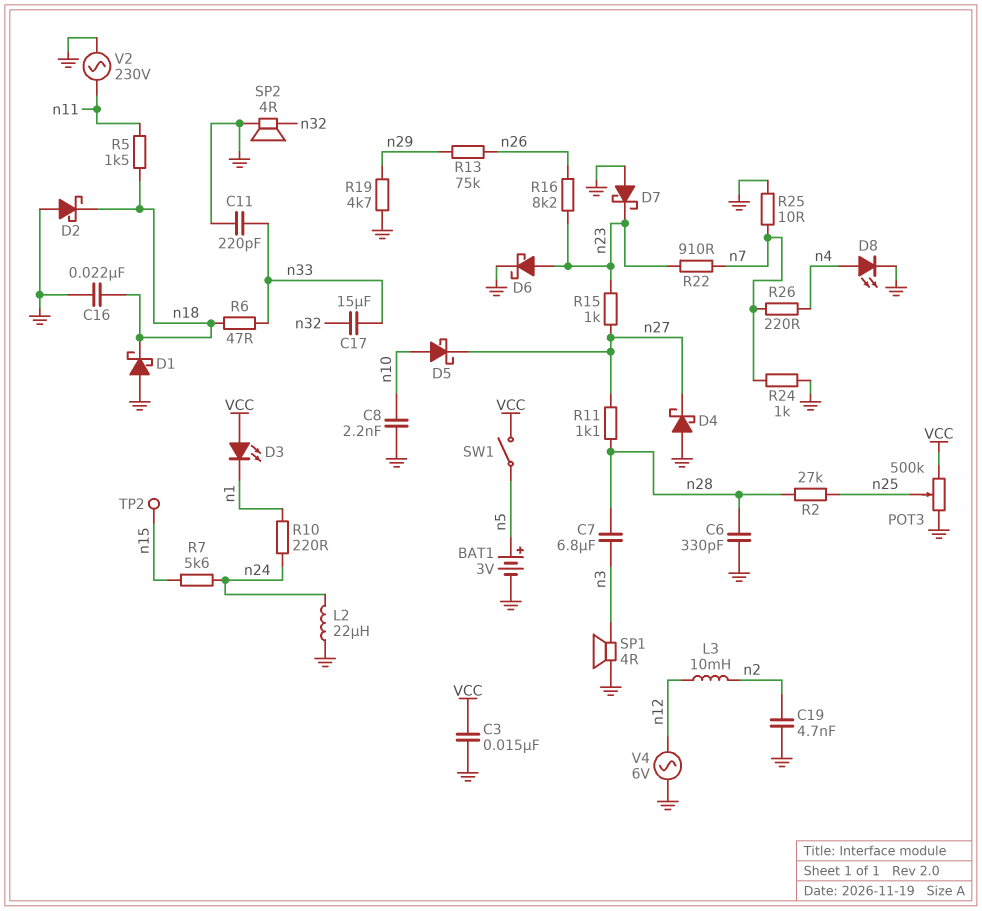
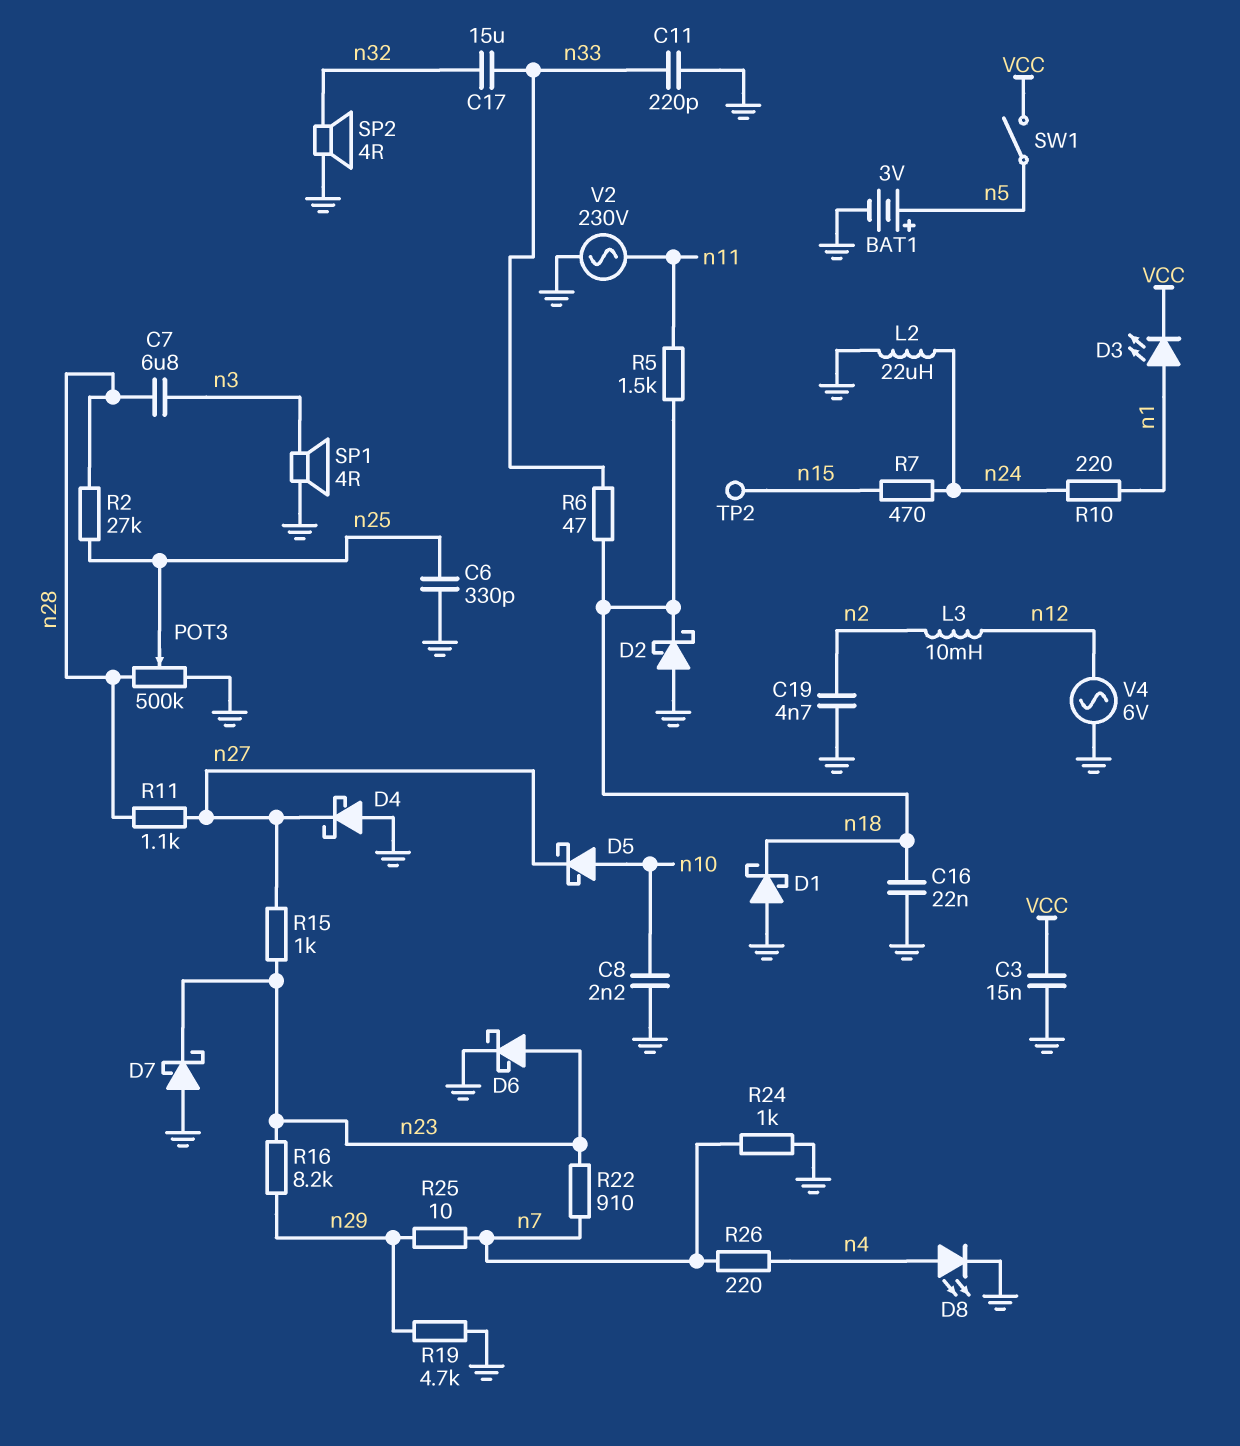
C6: 330pF (GND, n28) -> 330pF (GND, n25)
D3: LED (A VCC, K n1) -> LED (A n1, K VCC)
POT3: 500k (GND, VCC, wiper n25) -> 500k (GND, n28, wiper n25)
R7: 5.6k (n15, n24) -> 470 (n15, n24)
R13: 75k (n26, n29) -> none
R16: 8.2k (n23, n26) -> 8.2k (n23, n29)
R25: 10 (GND, n7) -> 10 (n7, n29)

